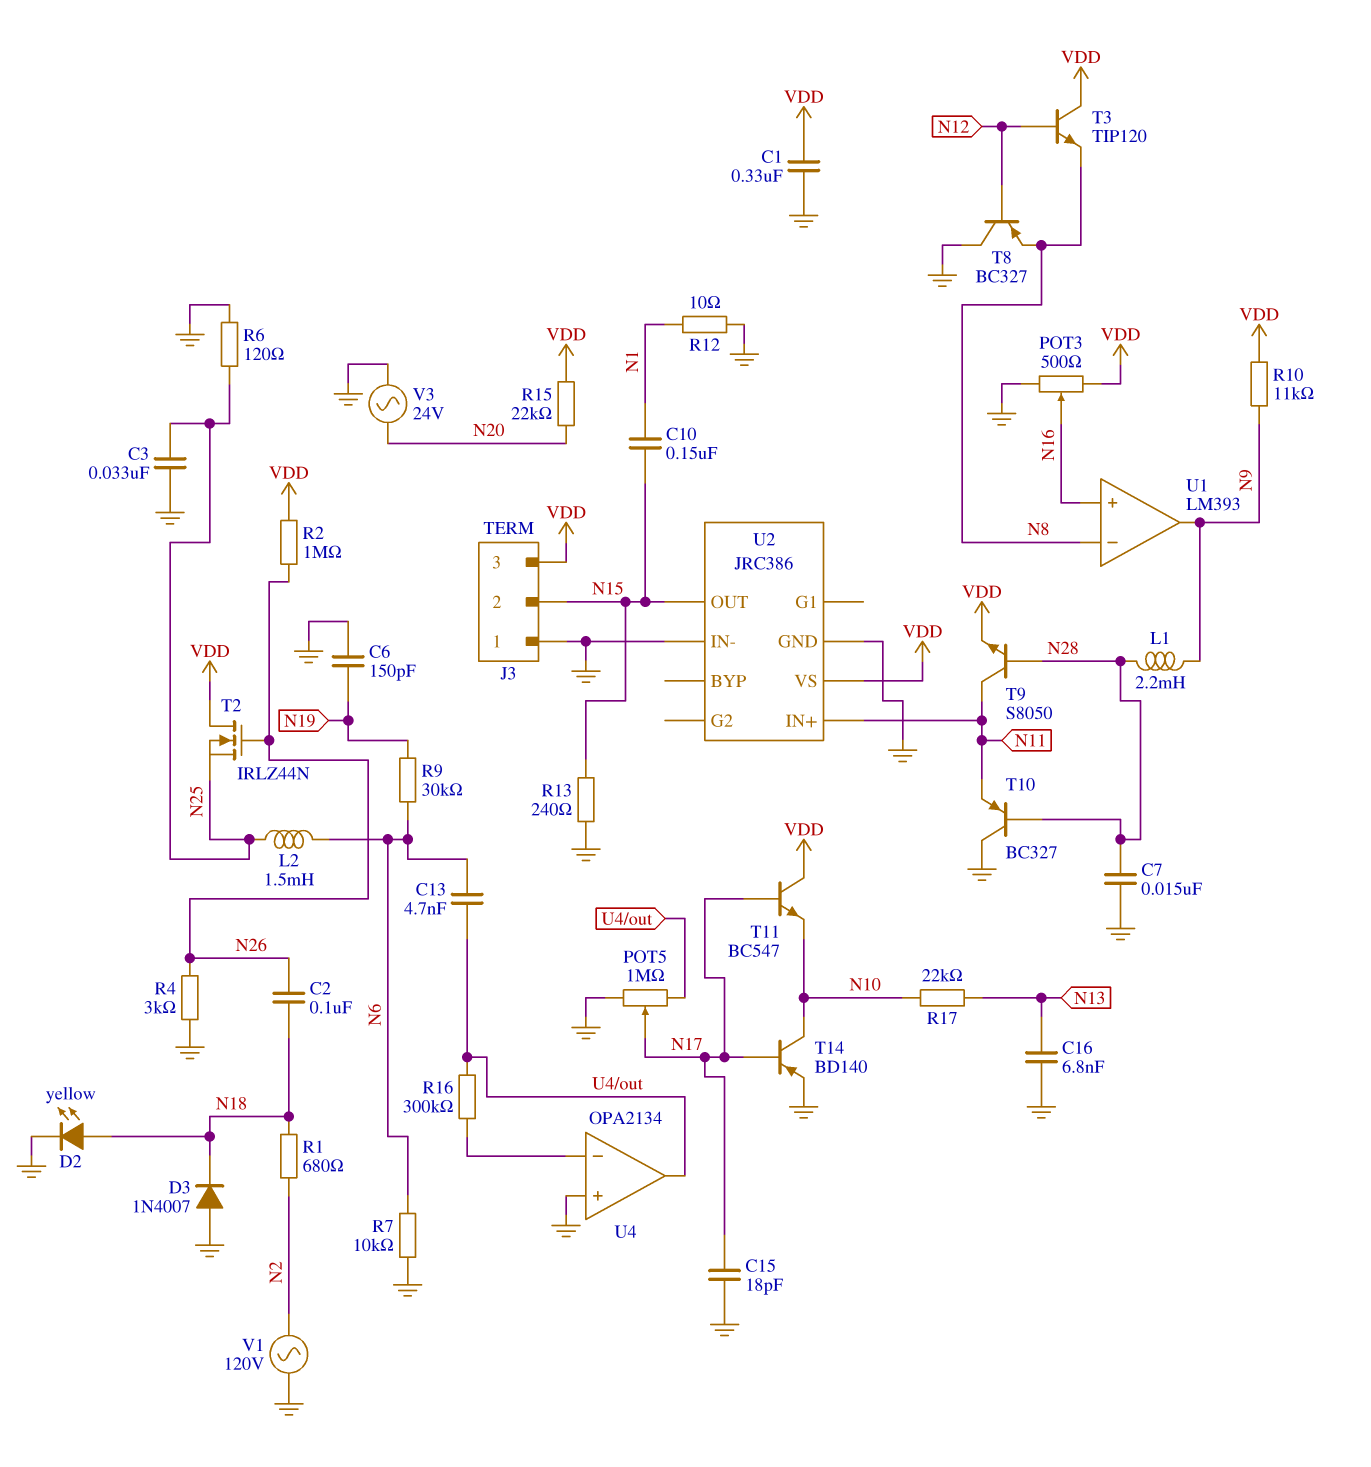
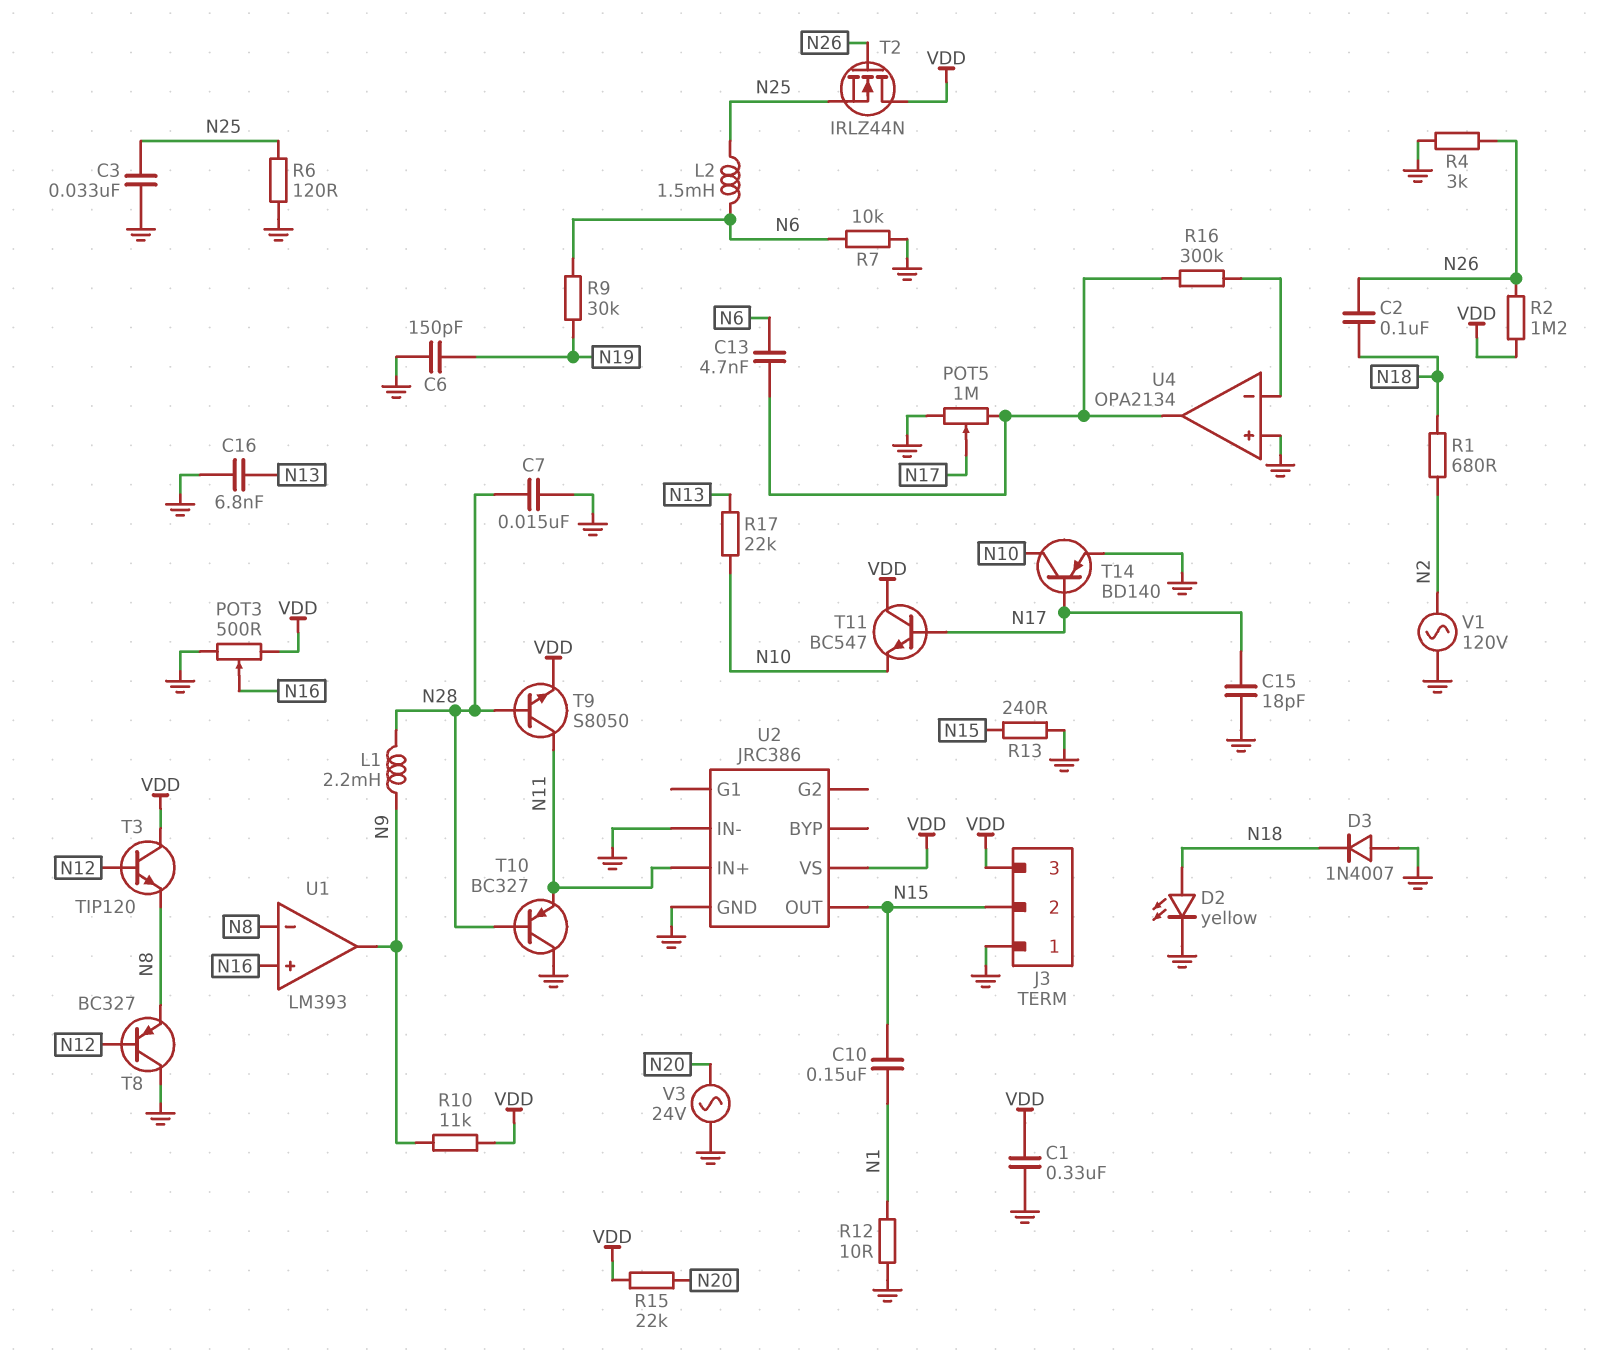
R2: 1M (N26, VDD) -> 1.2M (N26, VDD)

